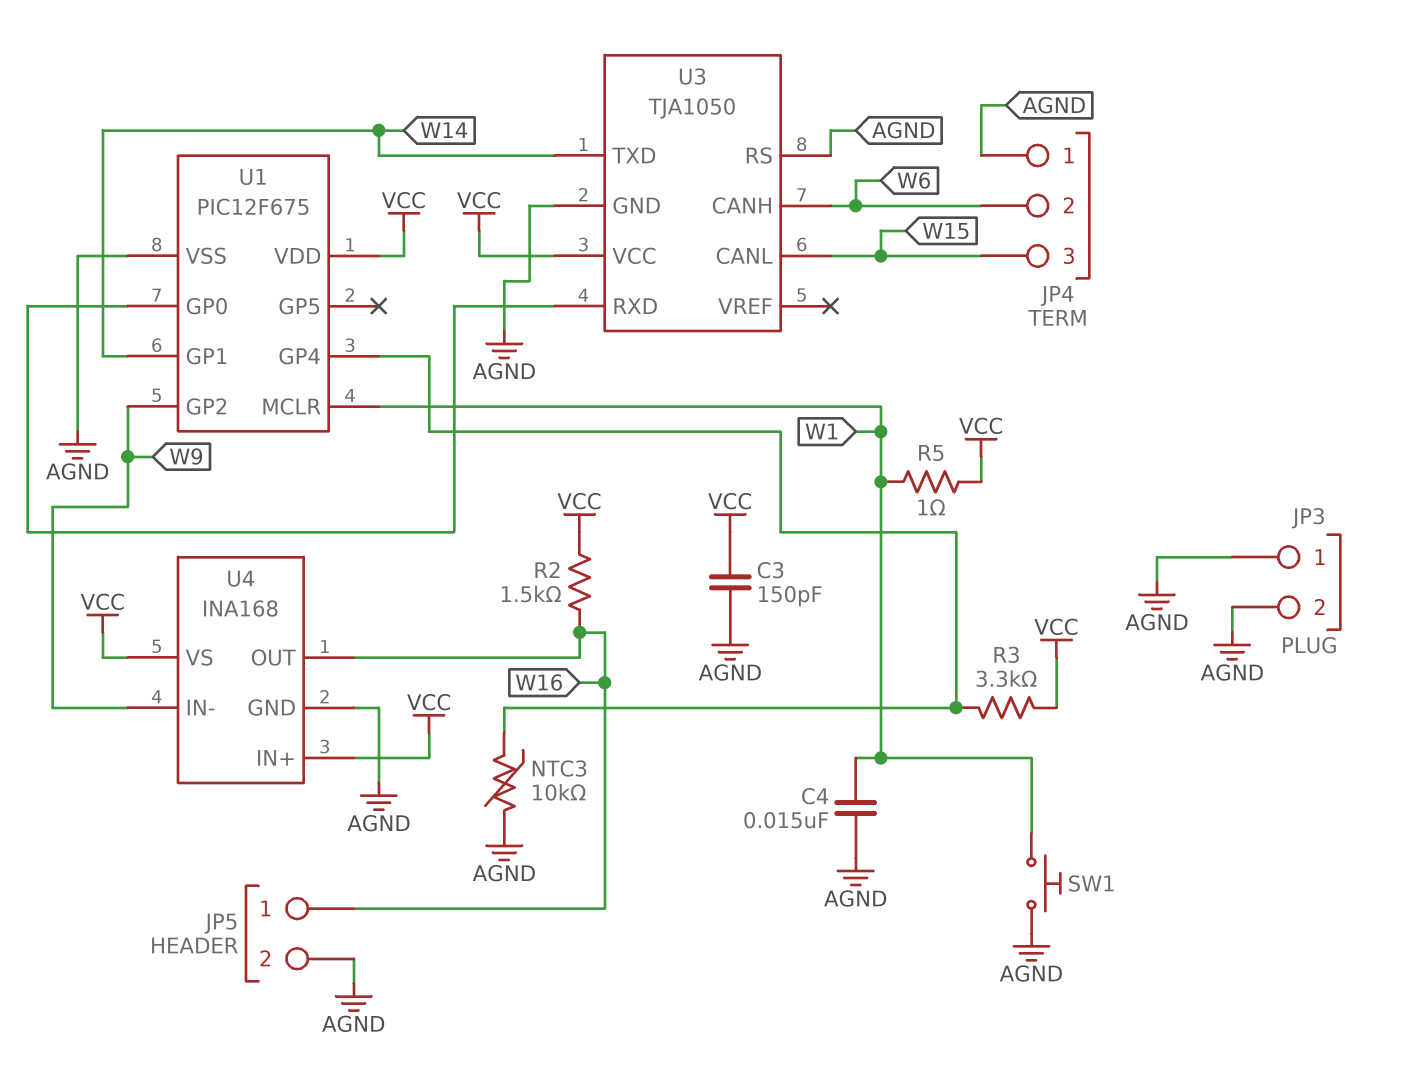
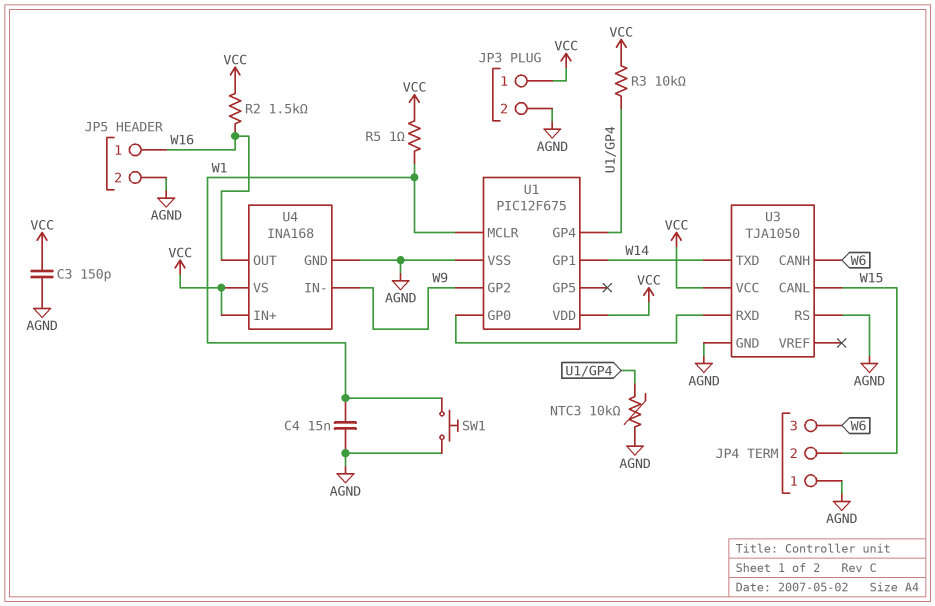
JP3 pin 1: AGND -> VCC
JP4 pin 2: W6 -> W15
JP4 pin 3: W15 -> W6
R3: 3.3k (U1/GP4, VCC) -> 10k (U1/GP4, VCC)

